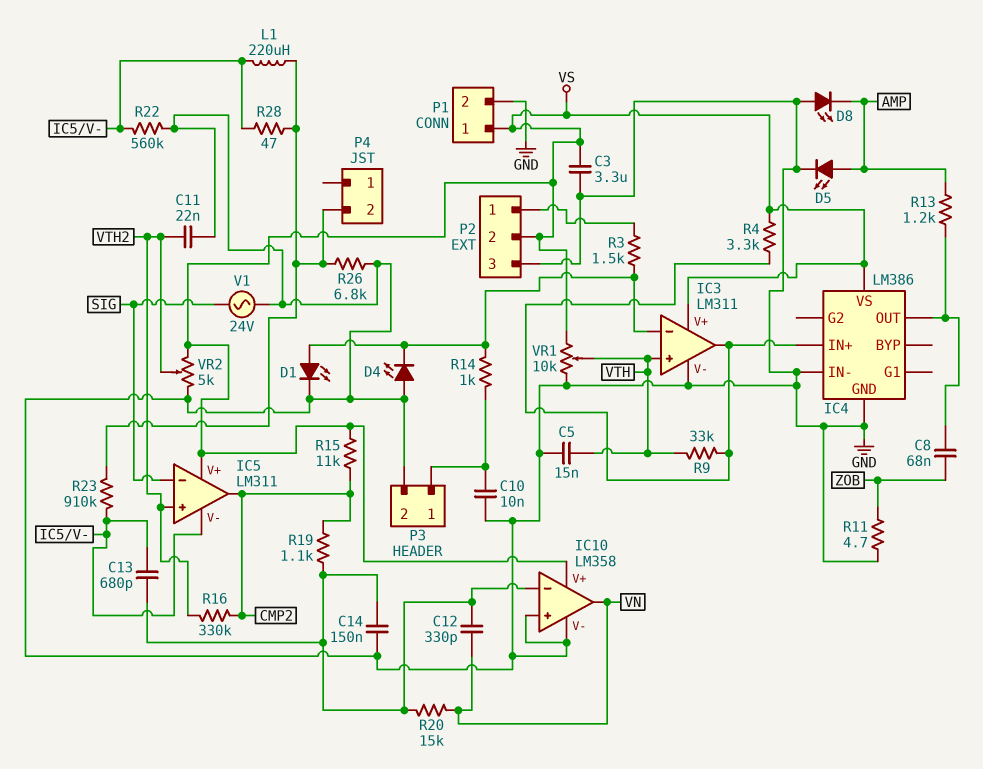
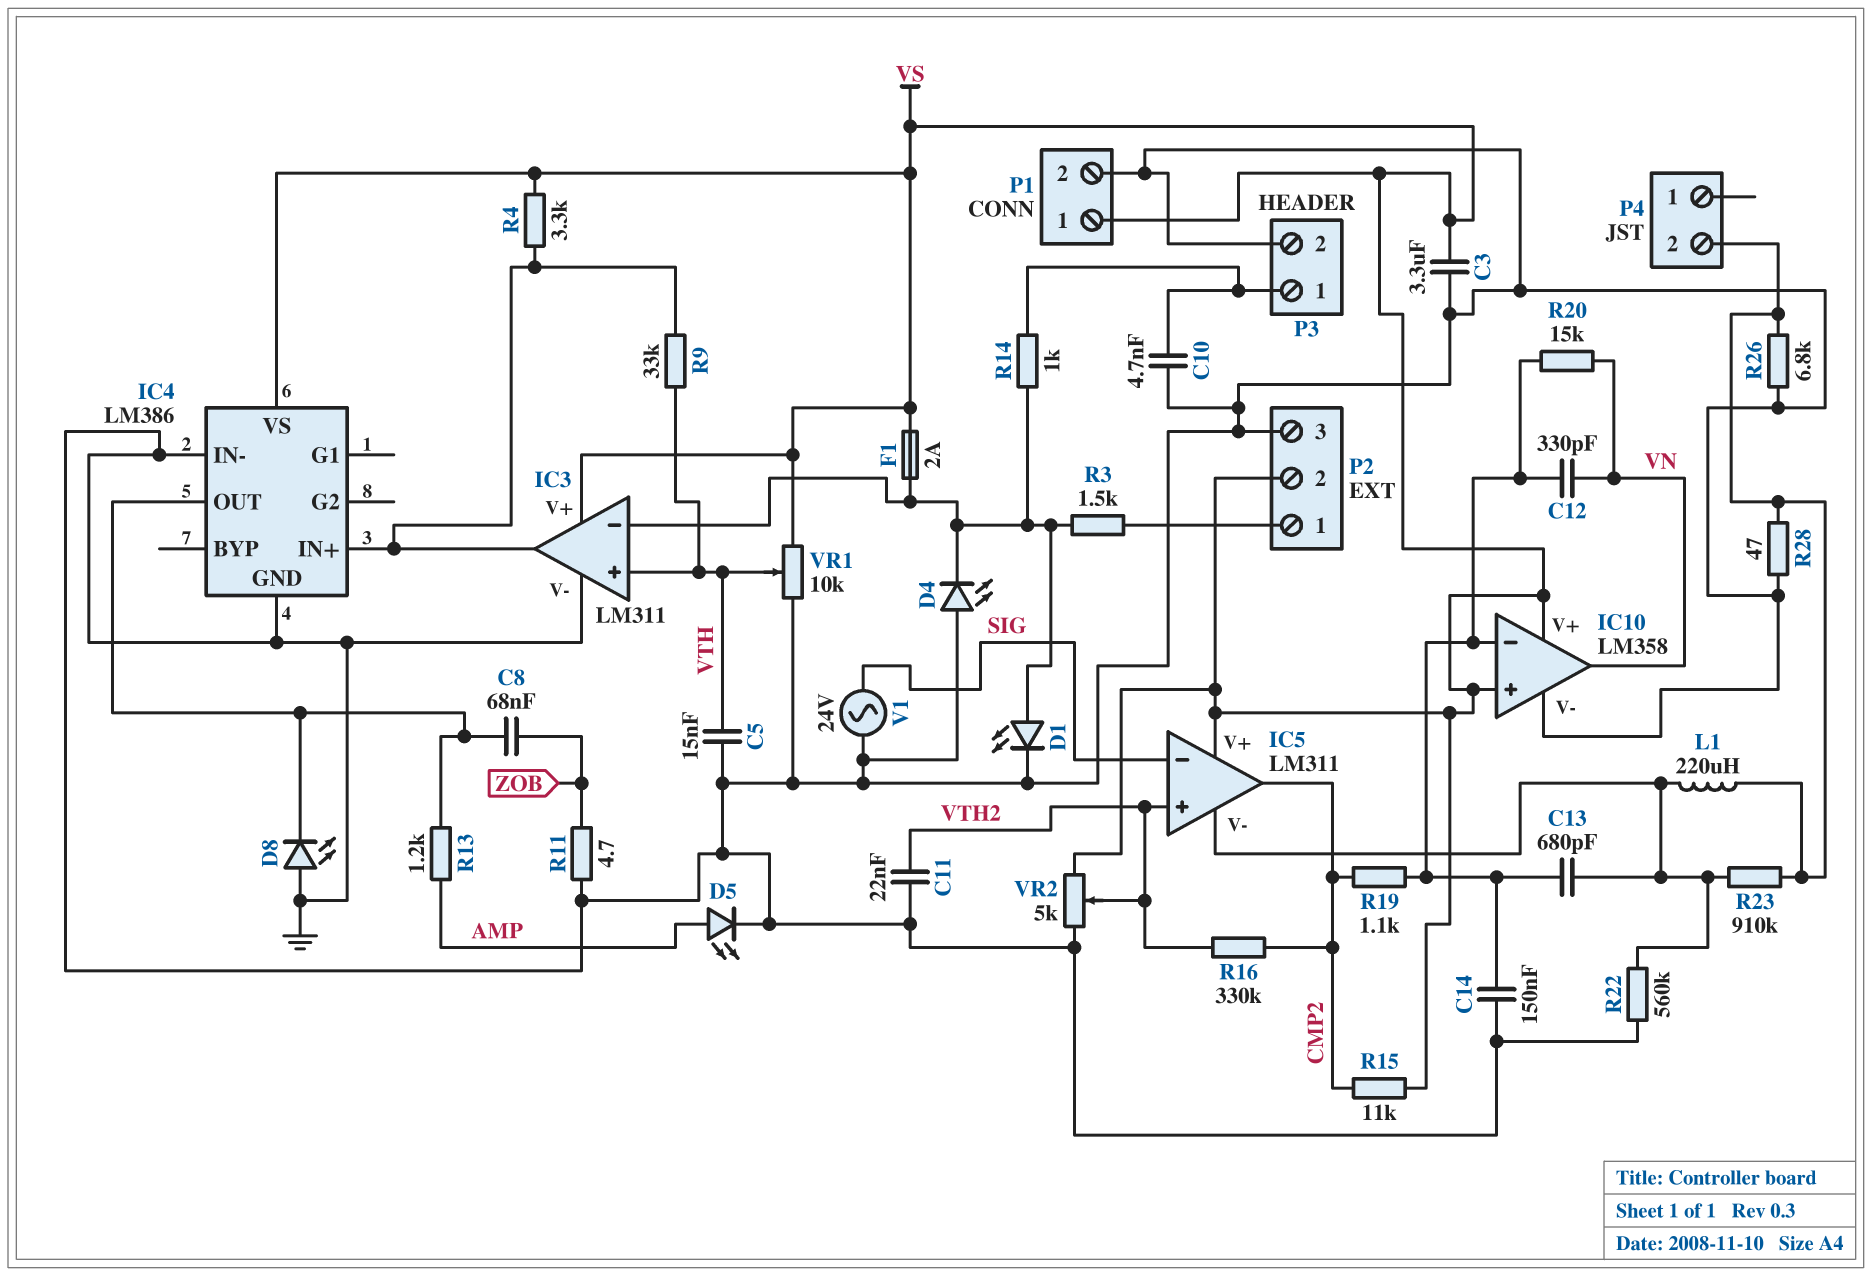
C10: 10nF (GND, P3/1) -> 4.7nF (GND, P3/1)
D8: LED (A GND, K AMP) -> LED (A GND, K IC4/OUT)
F1: none -> 2A (IC3/in-, VS)
IC10 pin in+: GND -> VS
R28: 47 (IC5/V-, P4/2) -> 47 (GND, P4/2)

